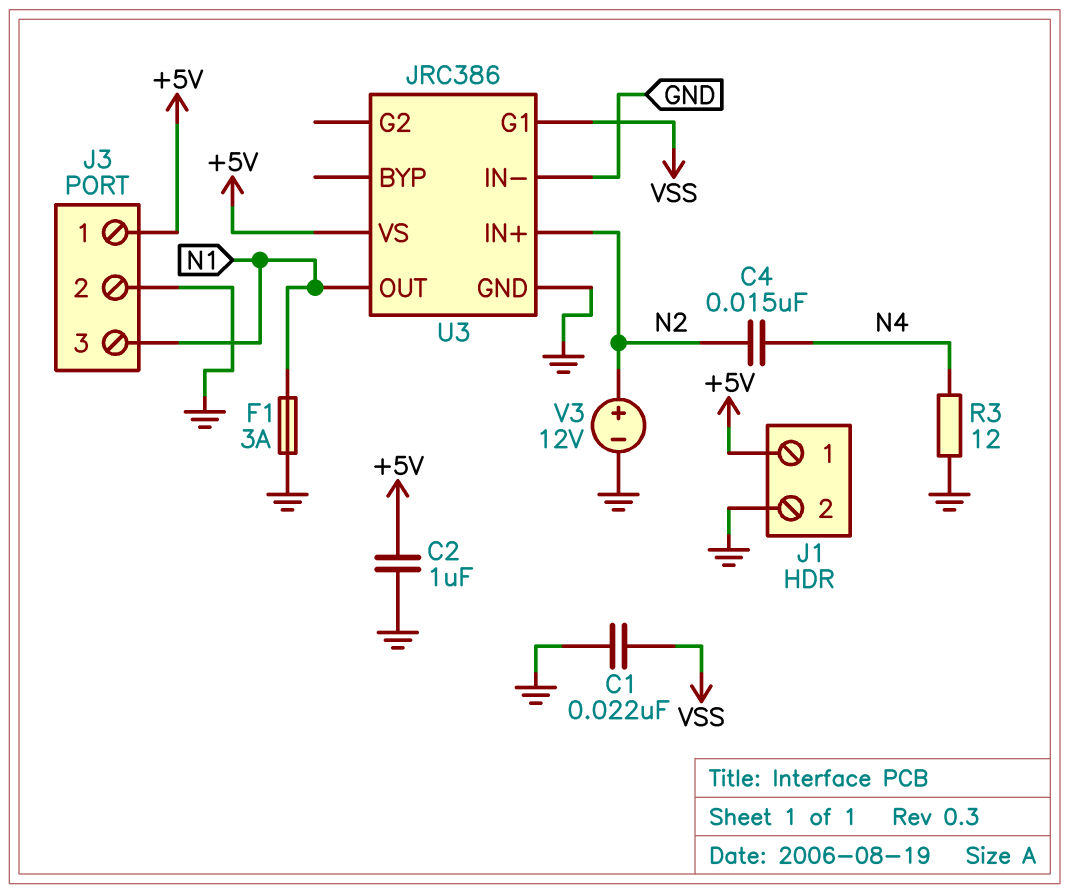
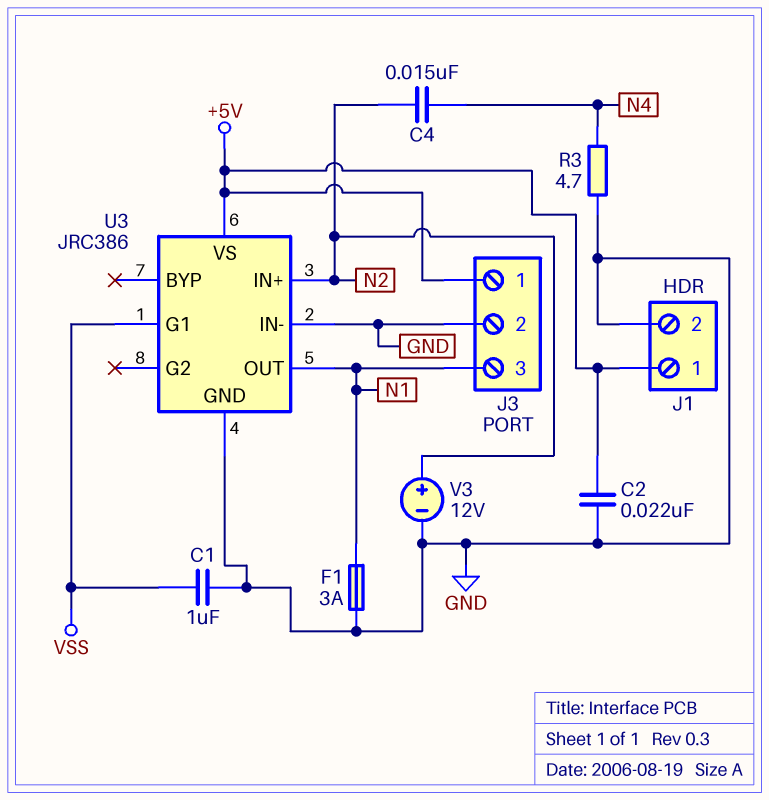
C1: 22nF (GND, VSS) -> 1uF (GND, VSS)
C2: 1uF (+5V, GND) -> 22nF (+5V, GND)
R3: 12 (GND, N4) -> 4.7 (GND, N4)

